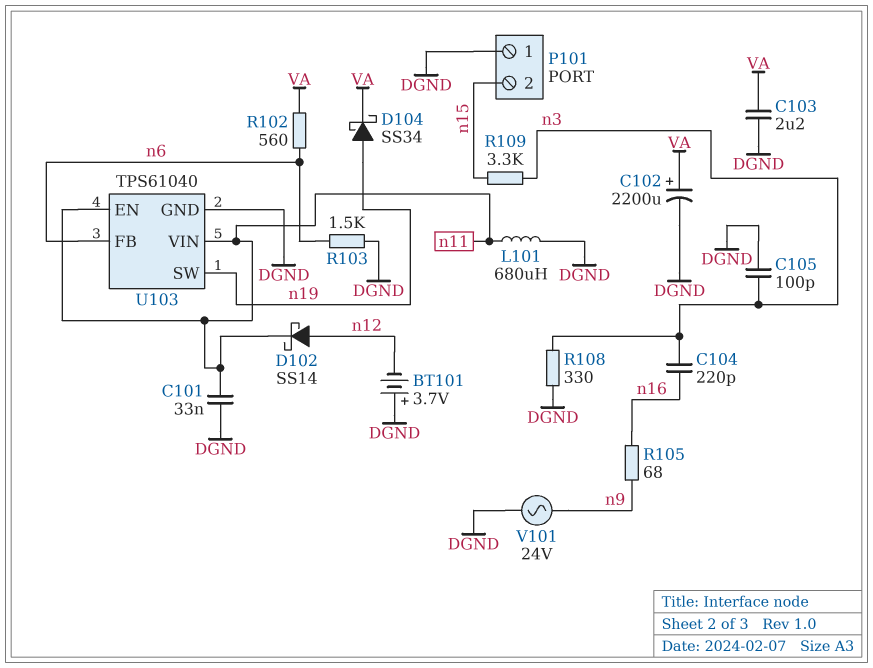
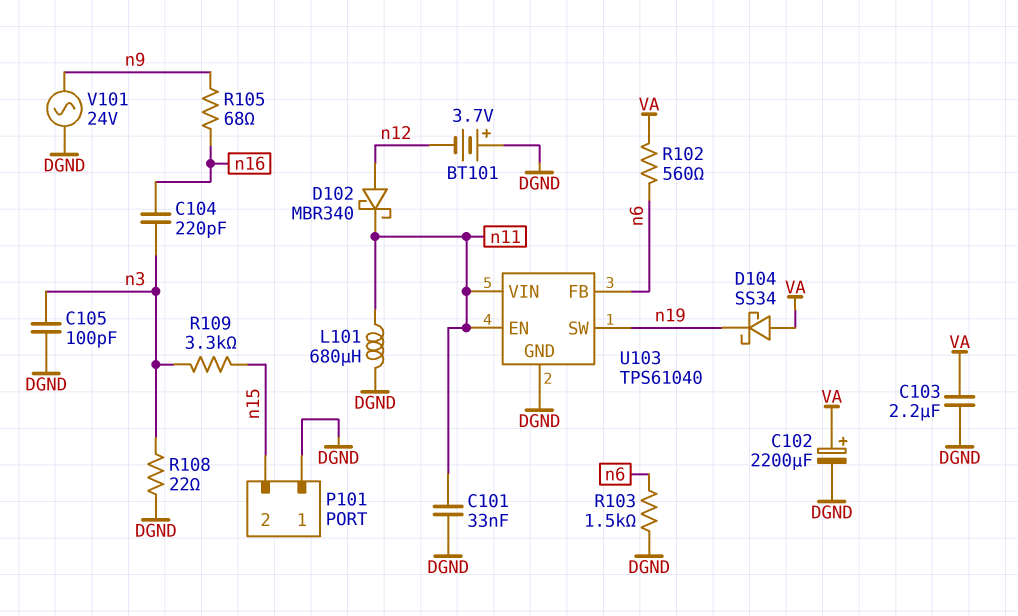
D102: schottky SS14 (A n12, K n11) -> schottky MBR340 (A n12, K n11)
D104: schottky SS34 (A n19, K VA) -> schottky SS34 (A VA, K n19)
R108: 330 (DGND, n3) -> 22 (DGND, n3)

